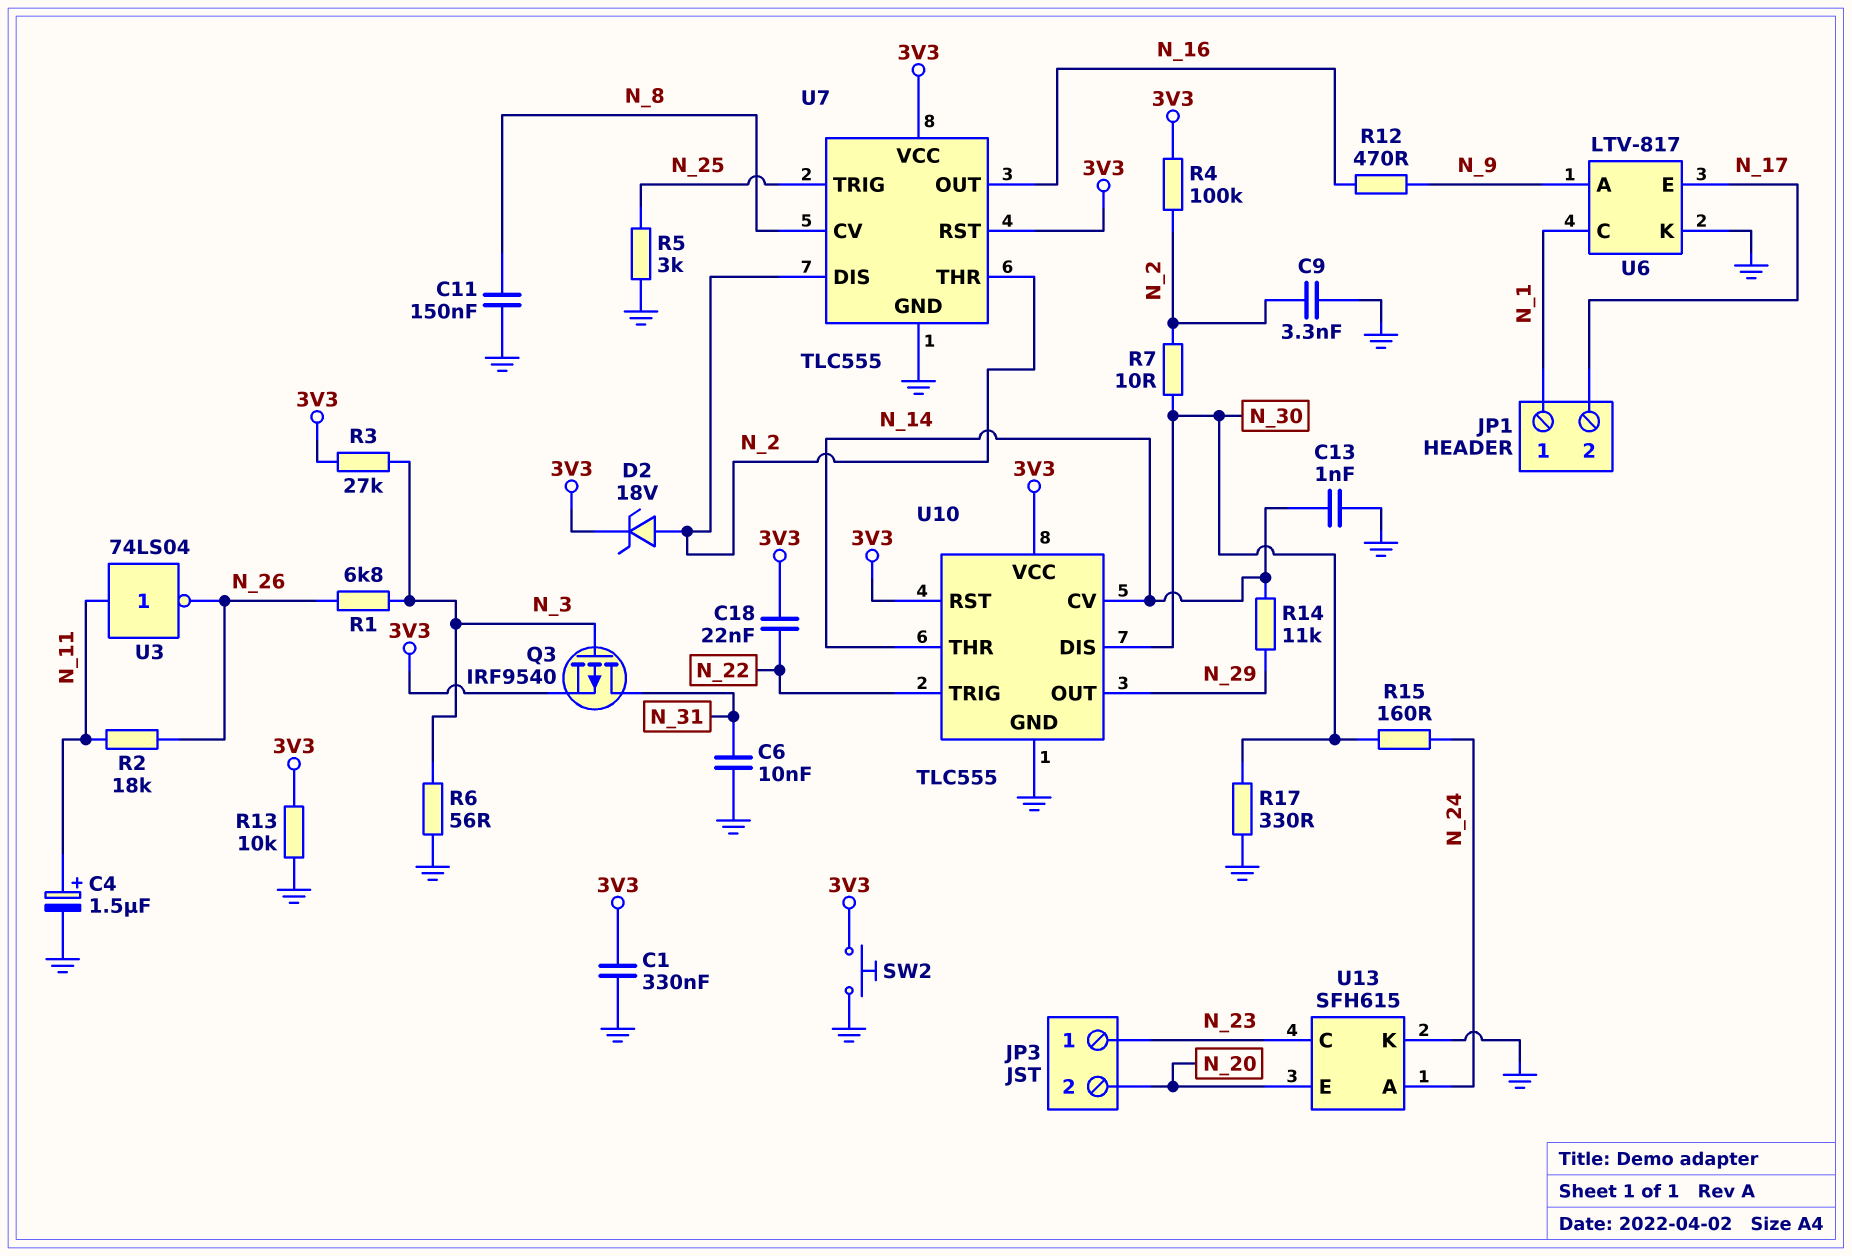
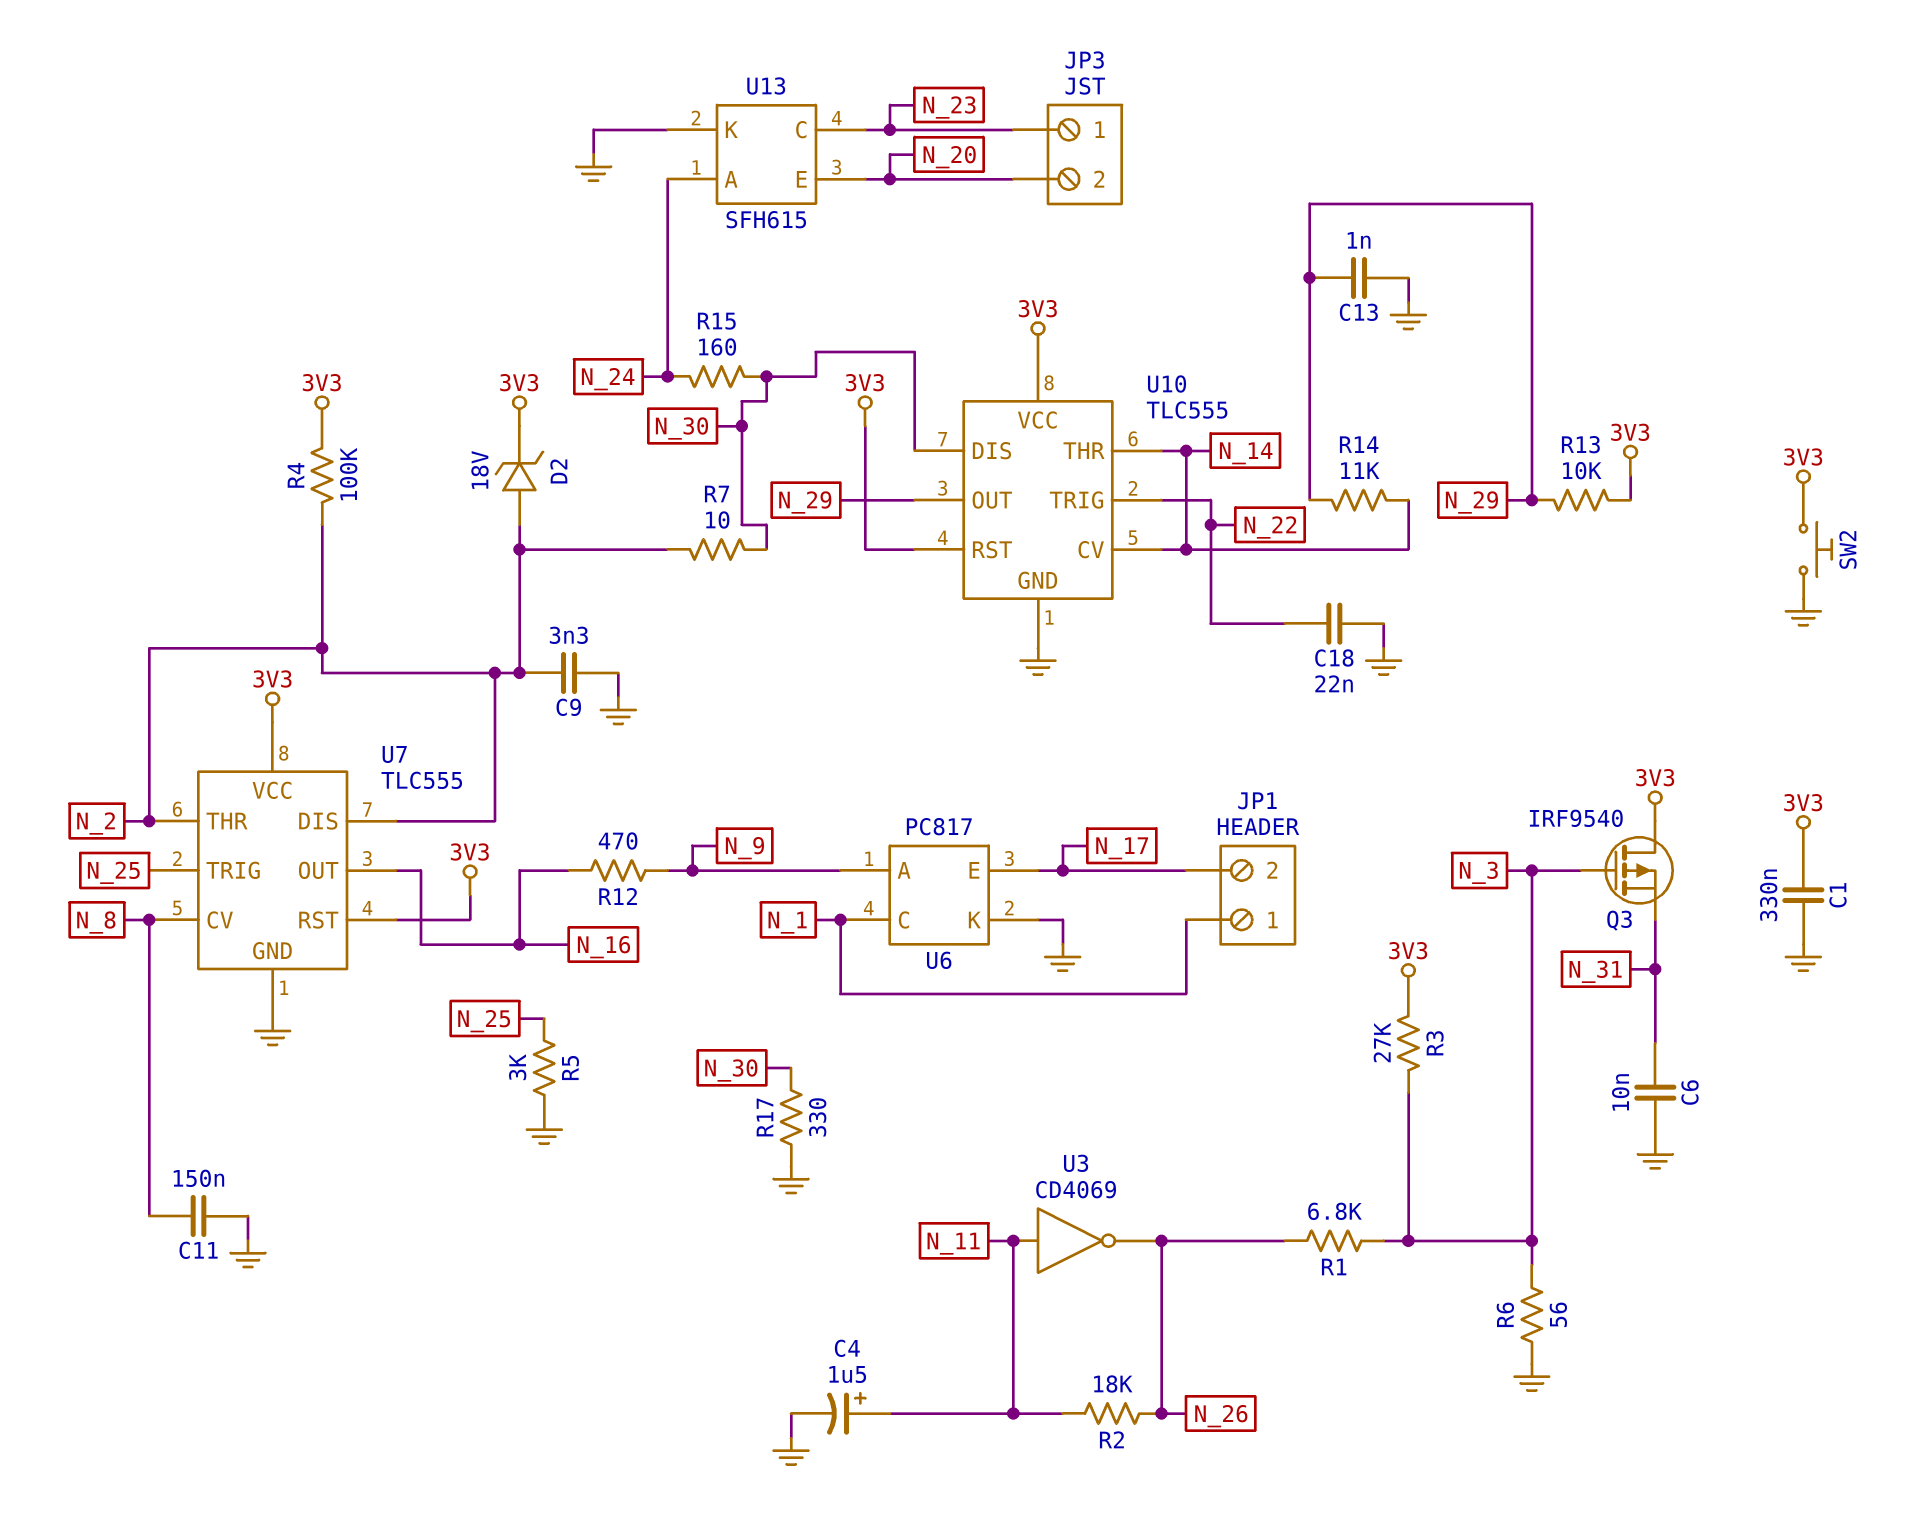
C13: 1nF (GND, N_14) -> 1nF (GND, N_29)
C18: 22nF (3V3, N_22) -> 22nF (GND, N_22)
Q3: PMOS IRF9540 (G N_3, D N_31, S 3V3) -> PMOS IRF9540 (G N_3, D 3V3, S N_31)
R13: 10k (3V3, GND) -> 10k (3V3, N_29)
U3: NOT 74LS04 (in N_11, out N_26) -> NOT CD4069 (in N_11, out N_26)
U6: LTV-817 -> PC817

